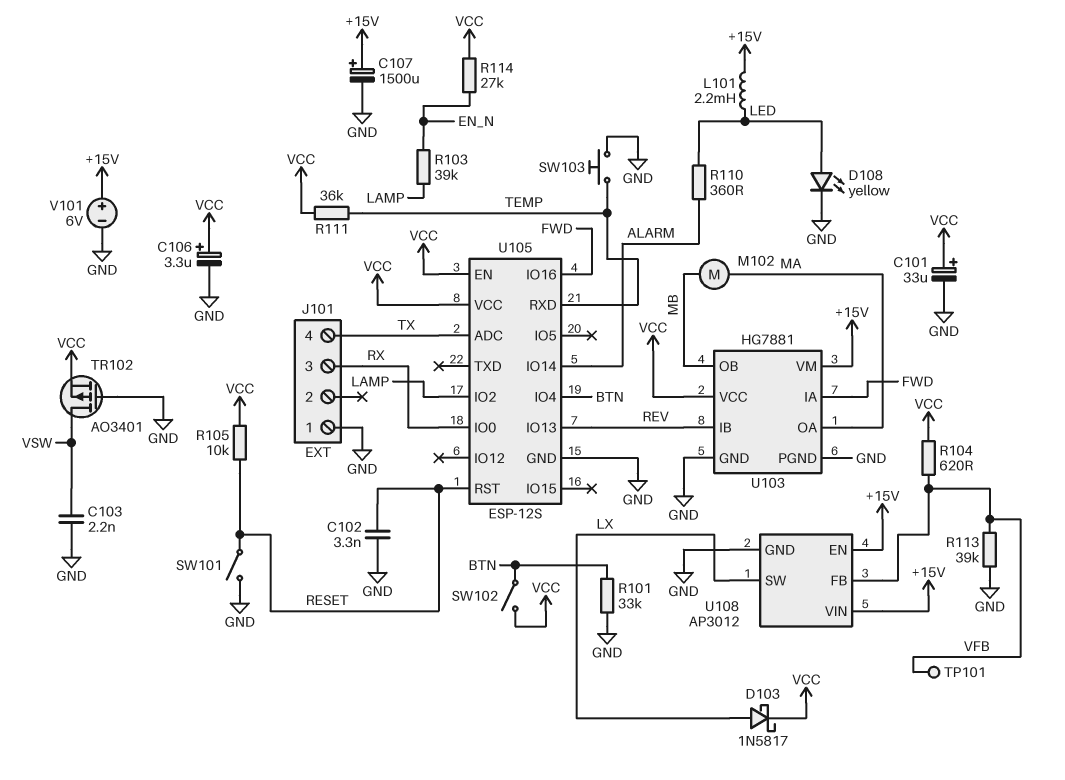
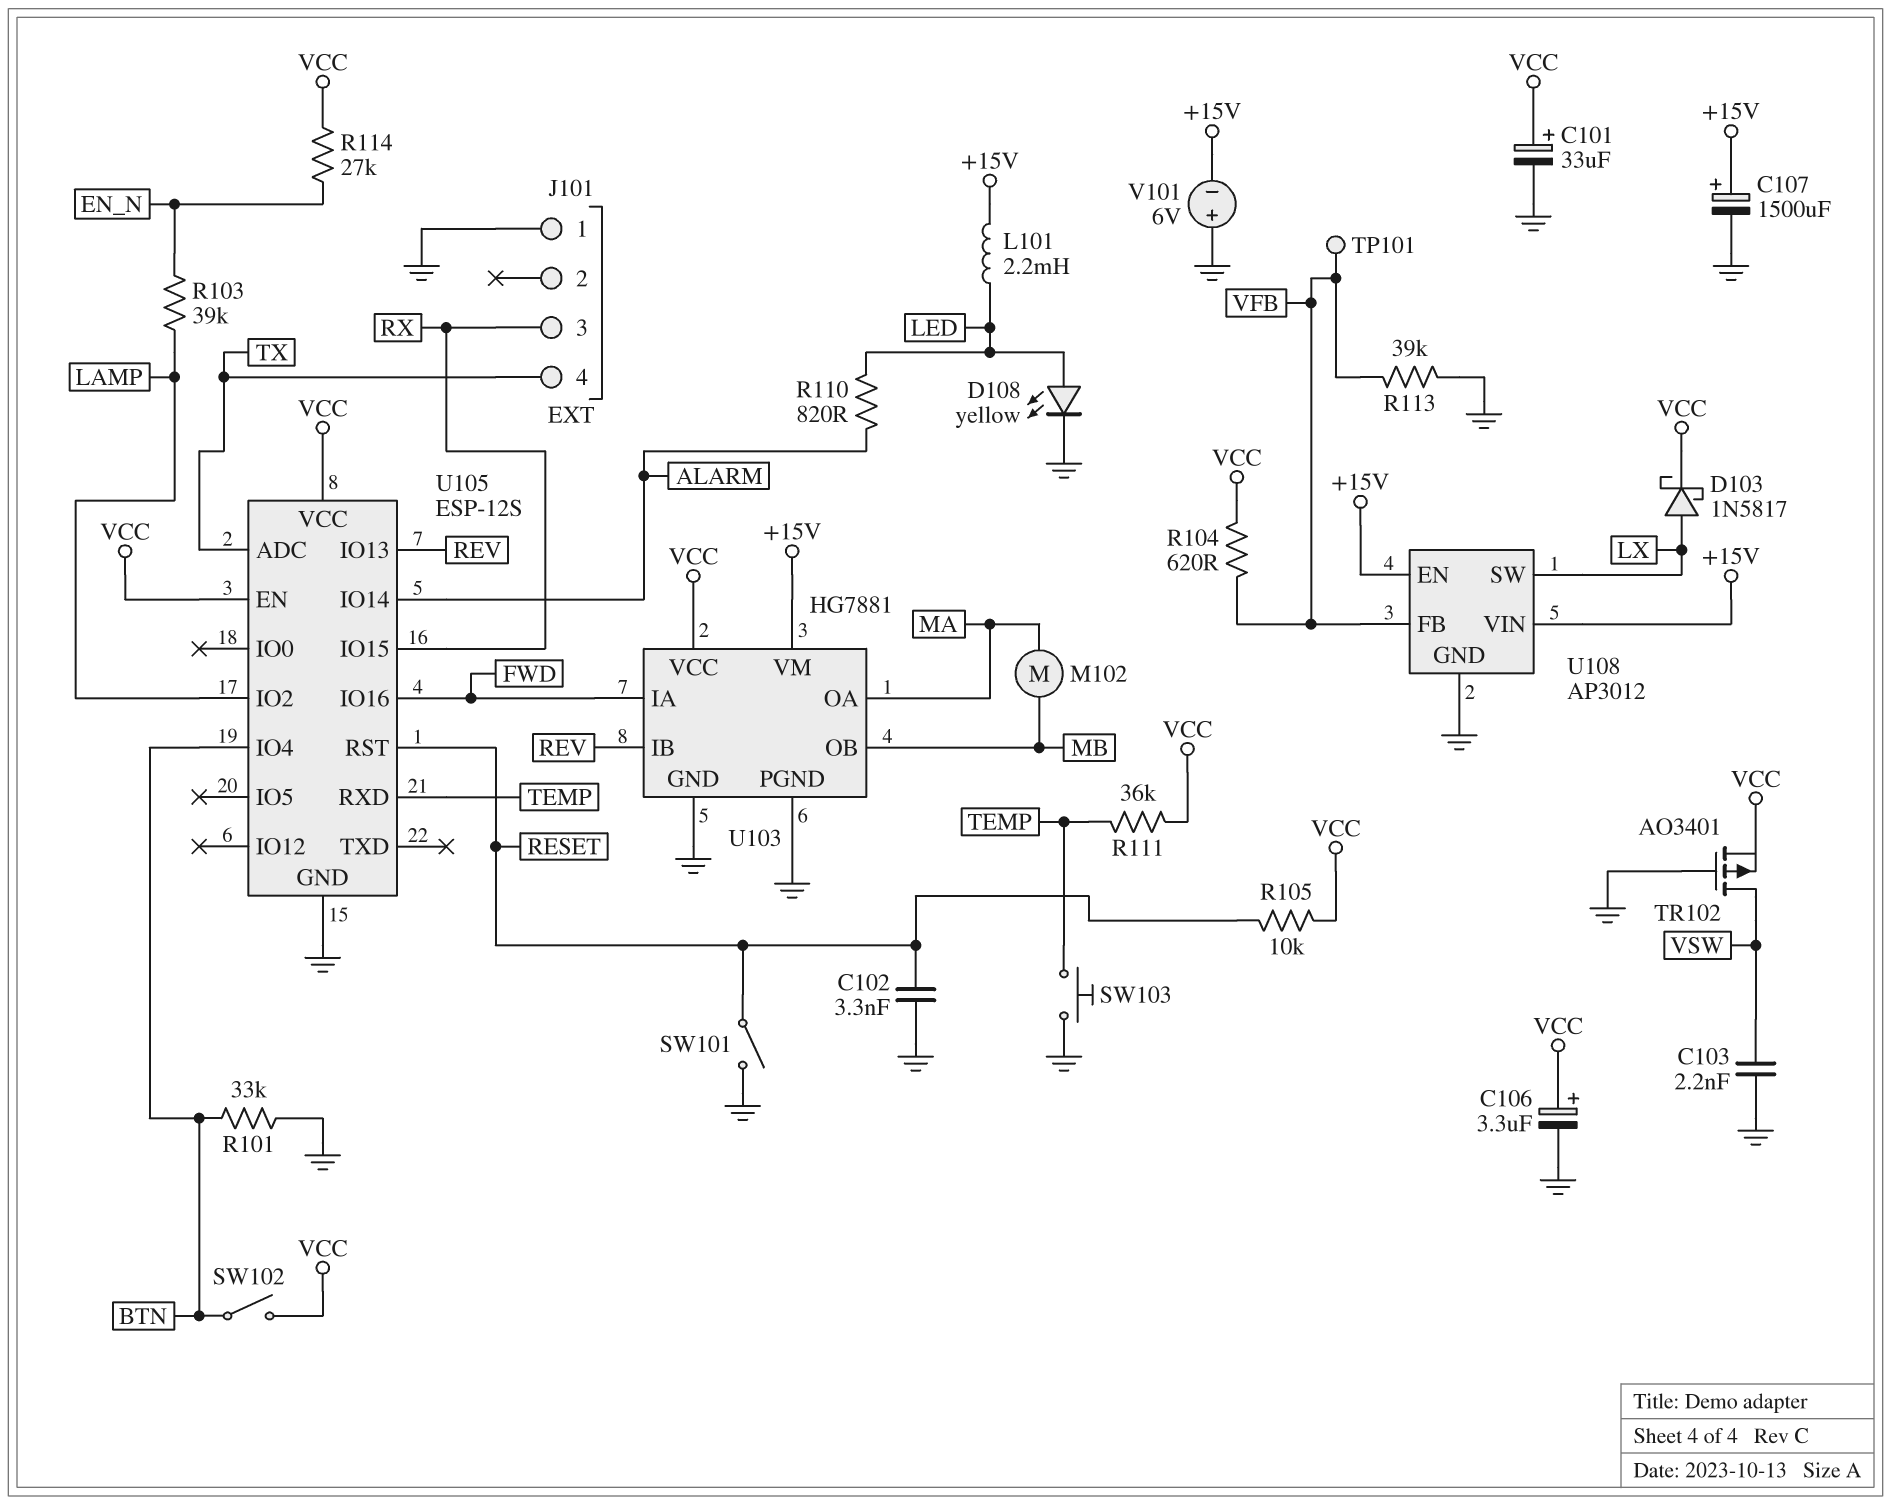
R110: 360 (ALARM, LED) -> 820 (ALARM, LED)
U105 pin IO0: RX -> none
U105 pin IO15: none -> RX
V101: 6V (plus +15V, minus GND) -> 6V (plus GND, minus +15V)

